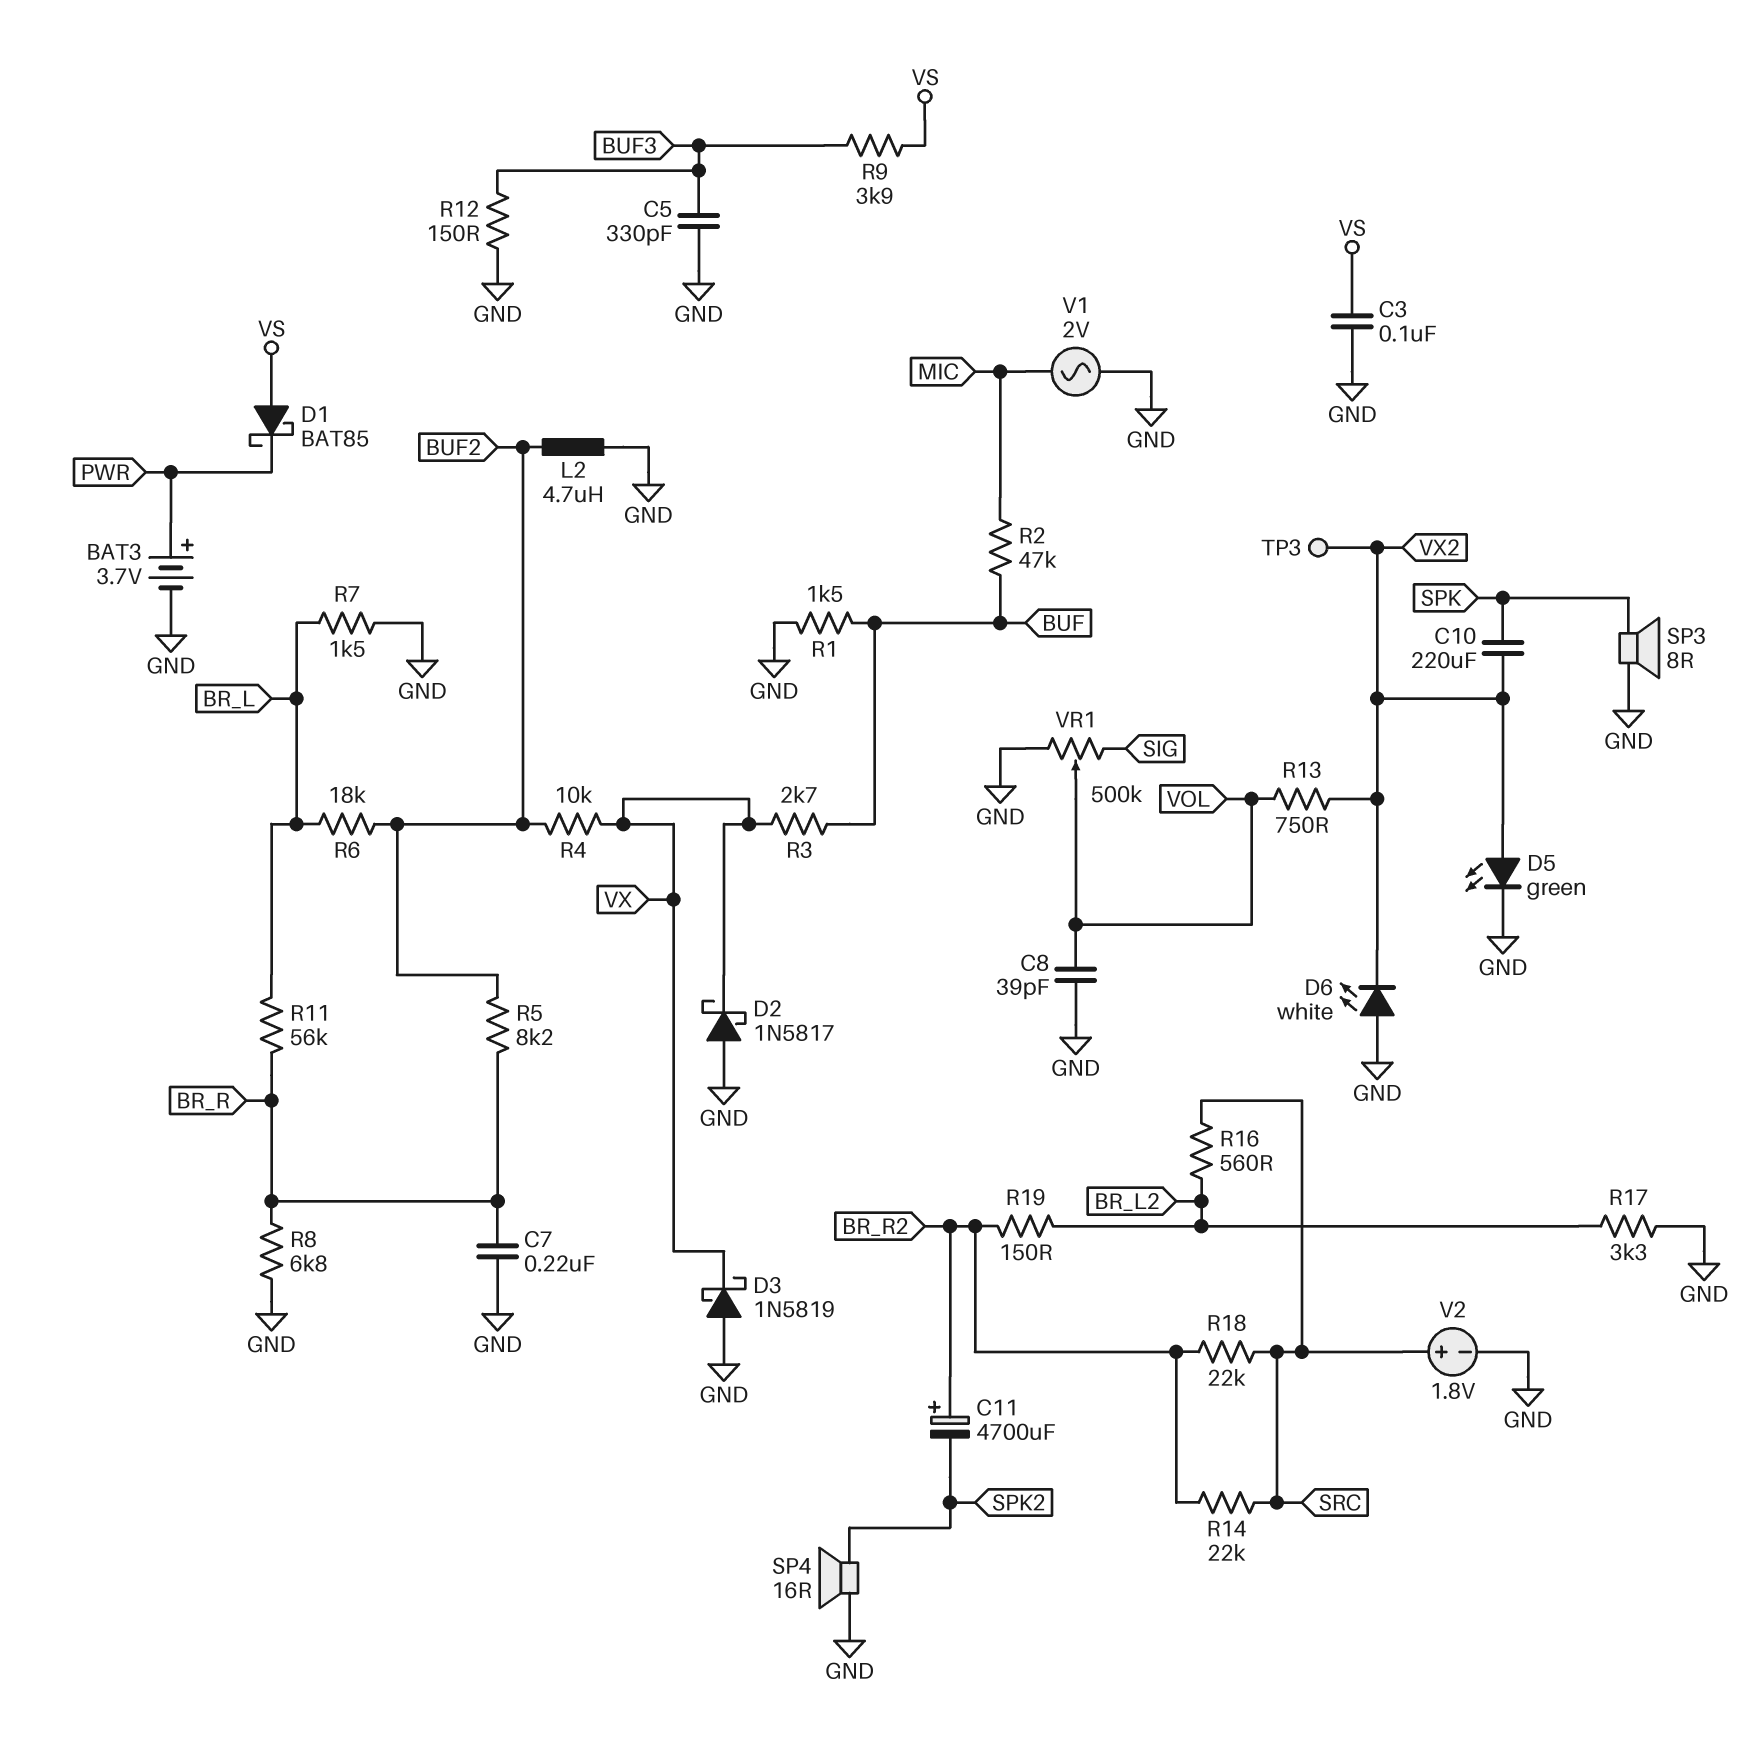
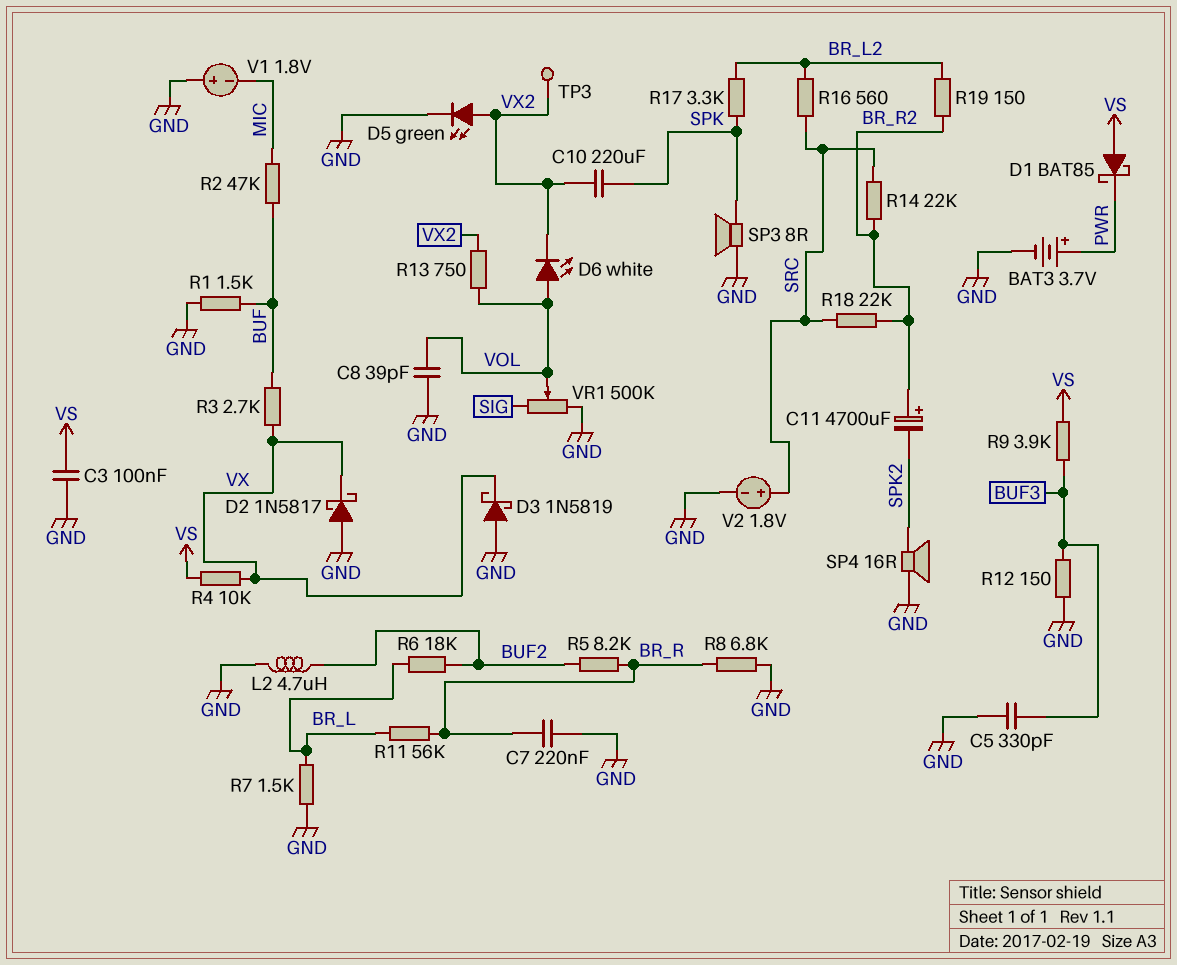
D6: LED white (A GND, K VX2) -> LED white (A VOL, K VX2)
R4: 10k (BUF2, VX) -> 10k (VS, VX)
R17: 3.3k (BR_L2, GND) -> 3.3k (BR_L2, SPK)
V1: AC 2V (GND, MIC) -> 1.8V (plus GND, minus MIC)

